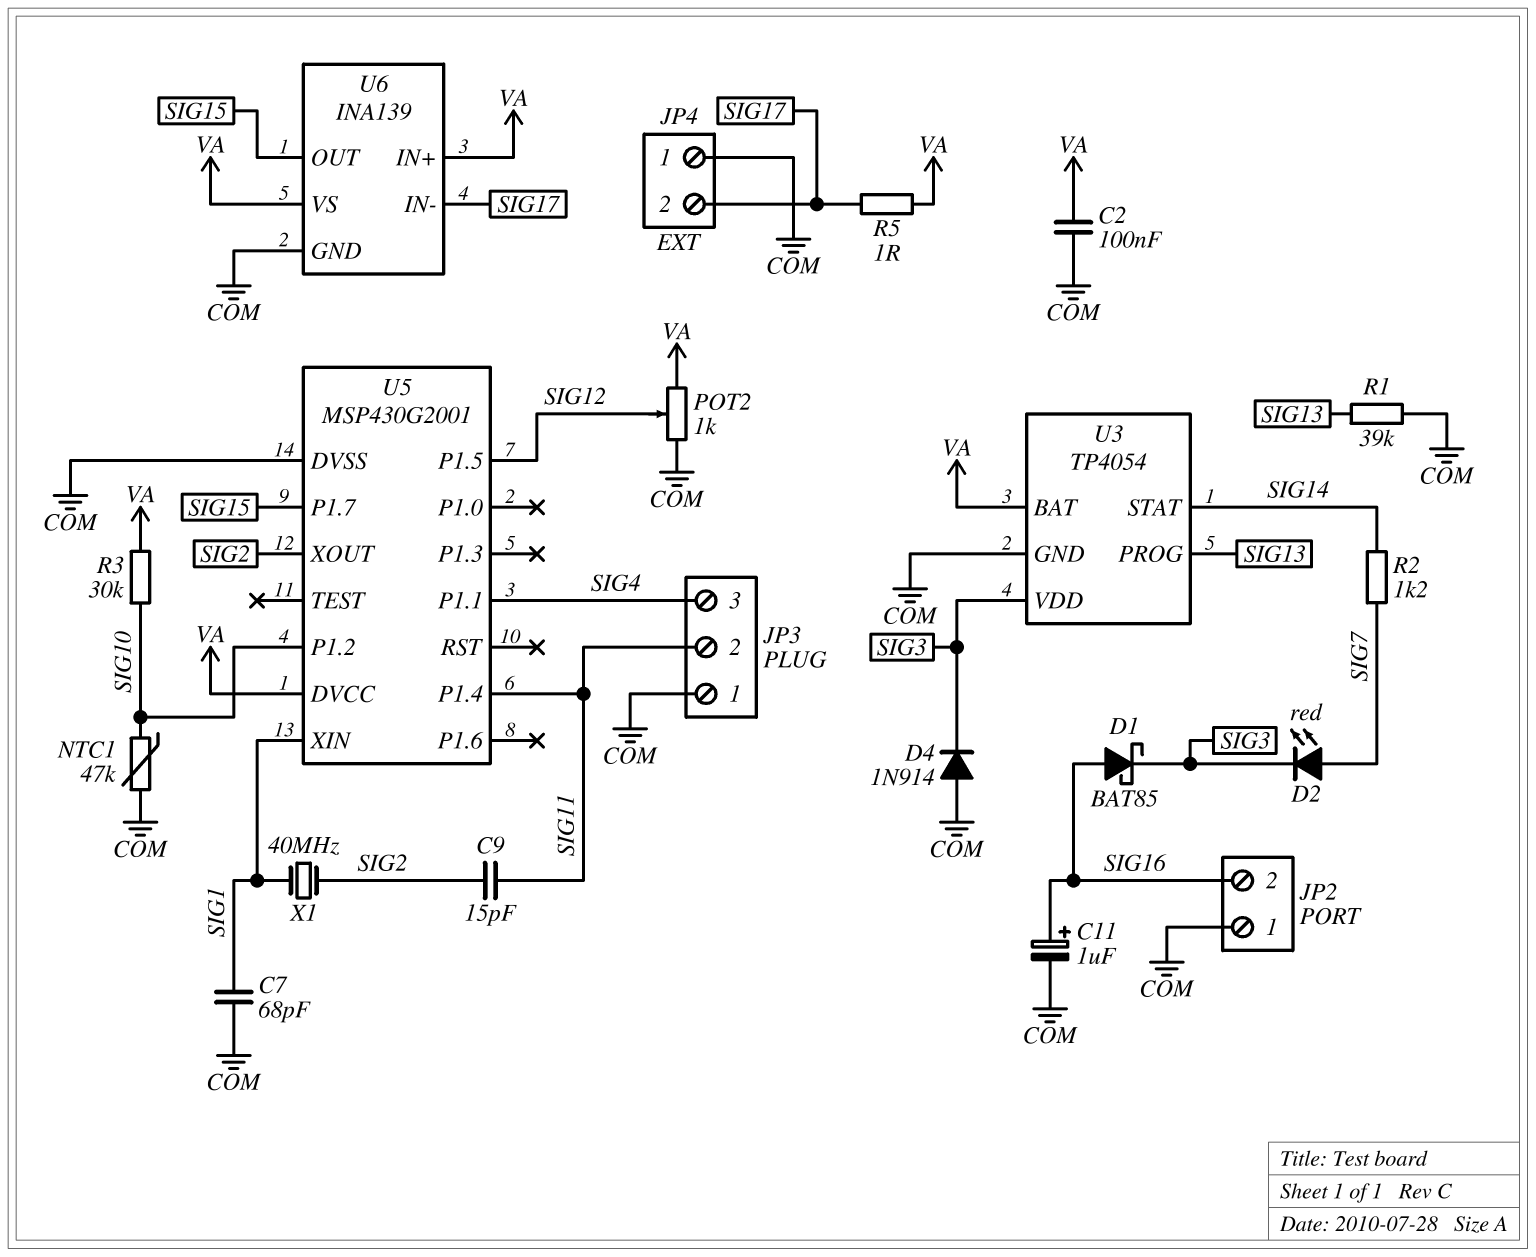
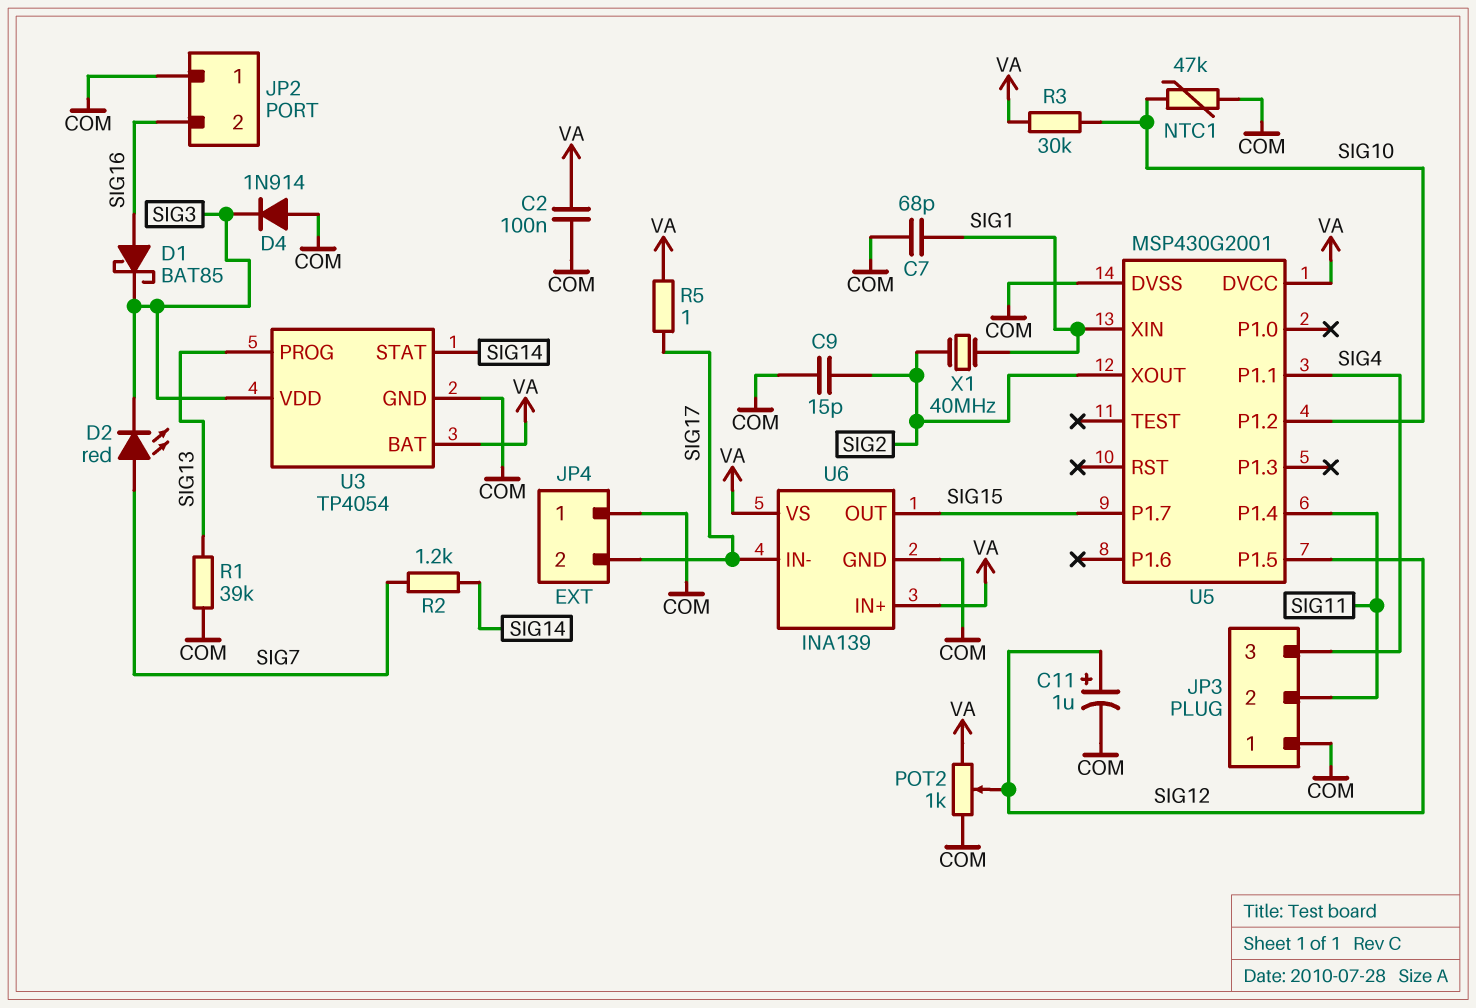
C9: 15pF (SIG2, SIG11) -> 15pF (COM, SIG2)
C11: 1uF (plus SIG16, minus COM) -> 1uF (plus SIG12, minus COM)

